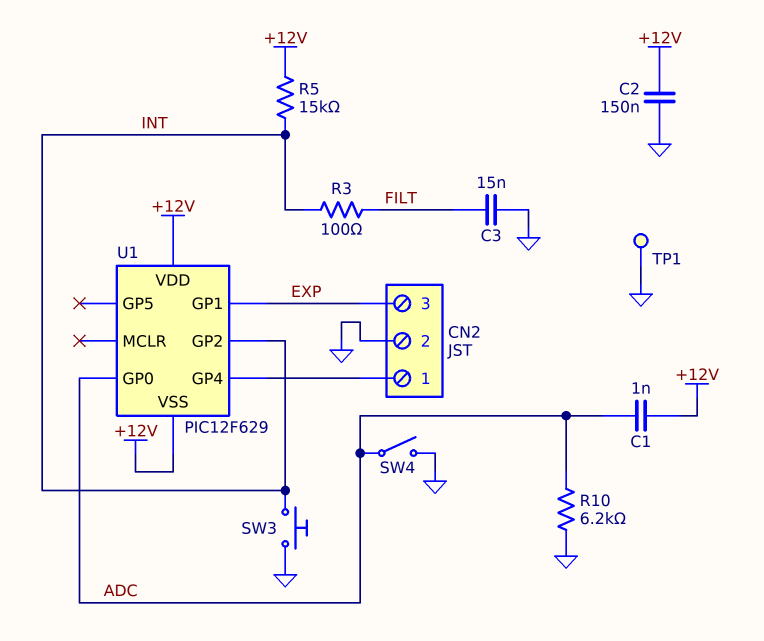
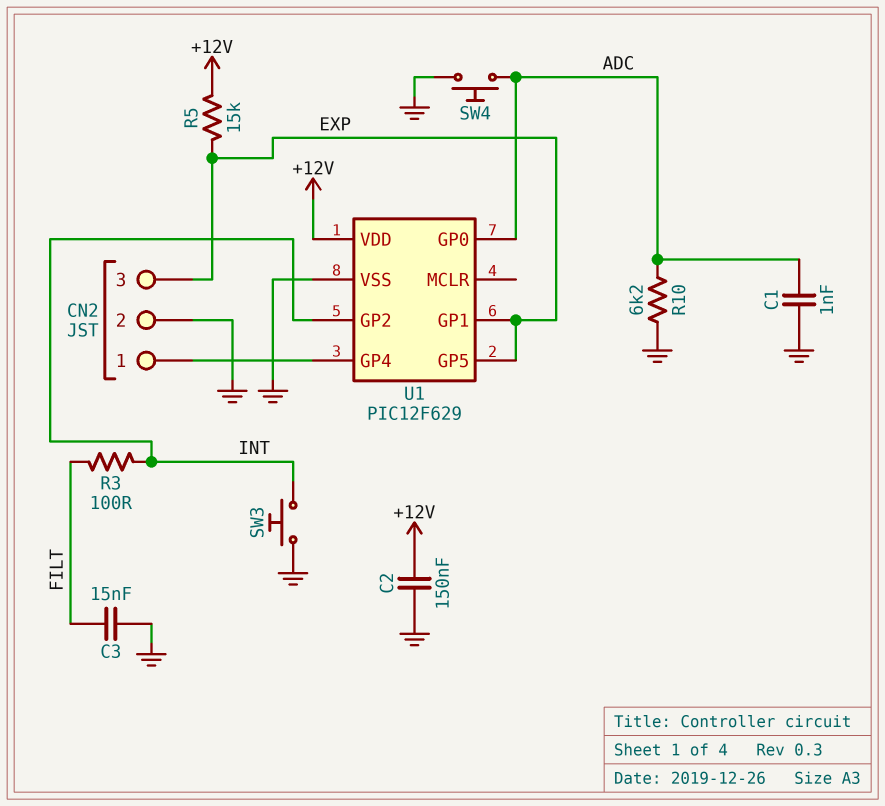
C1: 1nF (+12V, ADC) -> 1nF (ADC, GND)
R5: 15k (+12V, INT) -> 15k (+12V, EXP)
SW4: switch (ADC, GND) -> button (ADC, GND)
TP1: test point (GND) -> none
U1 pin GP5: none -> EXP
U1 pin VSS: +12V -> GND

